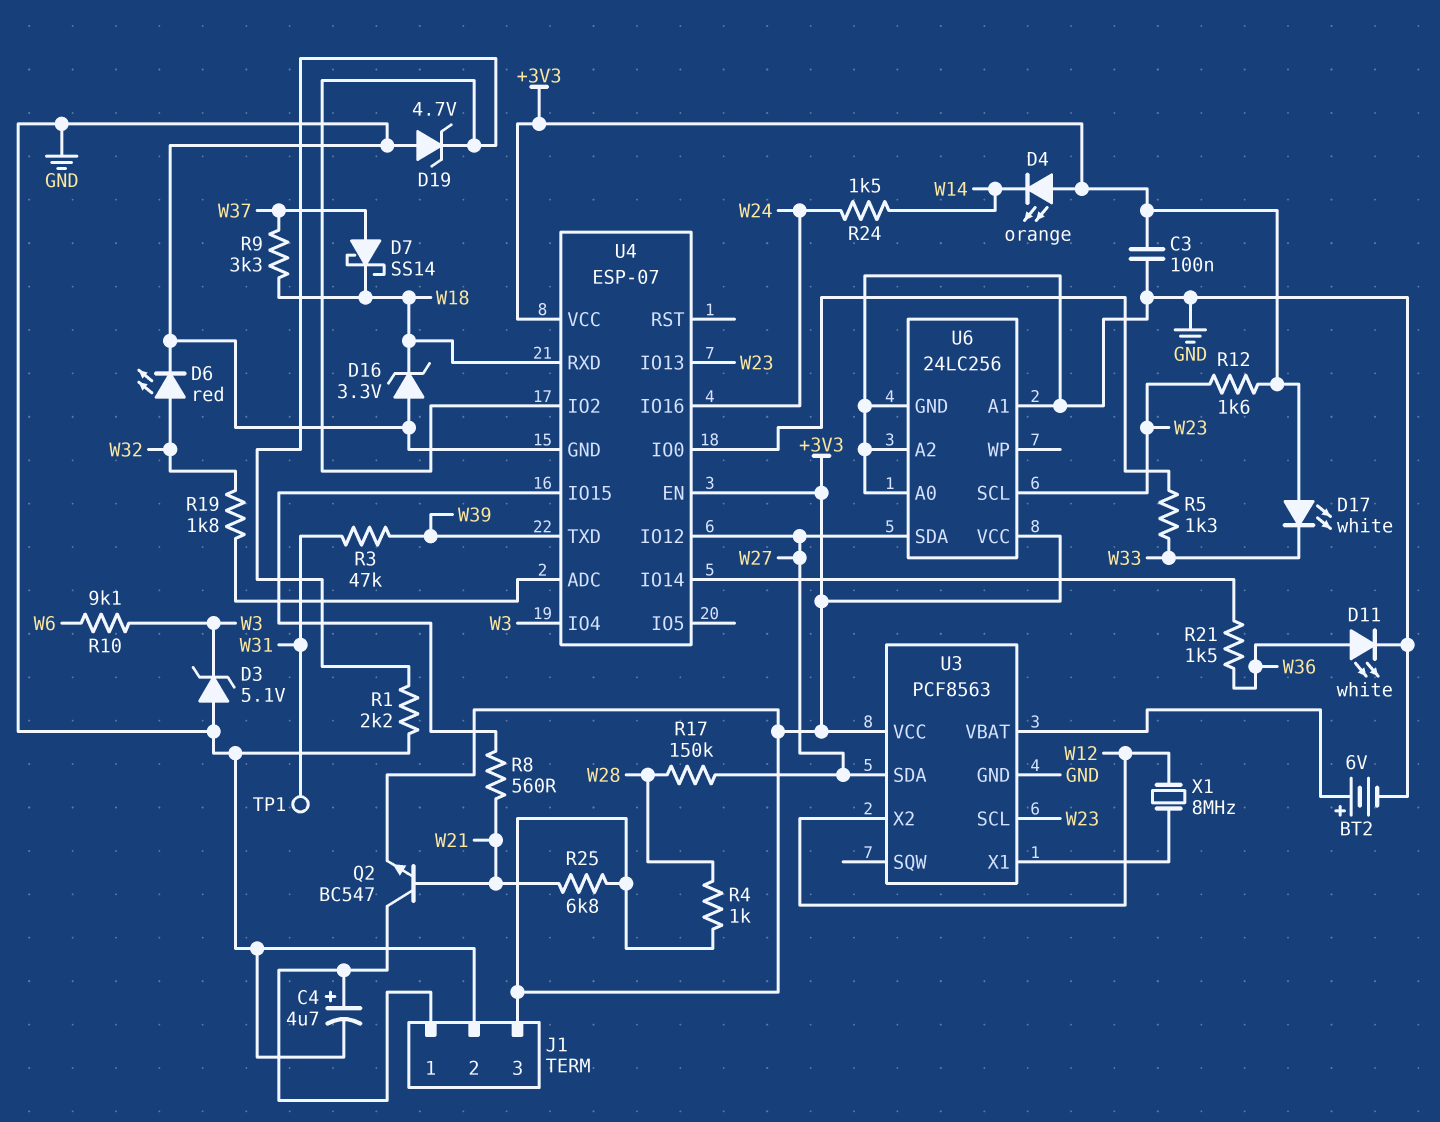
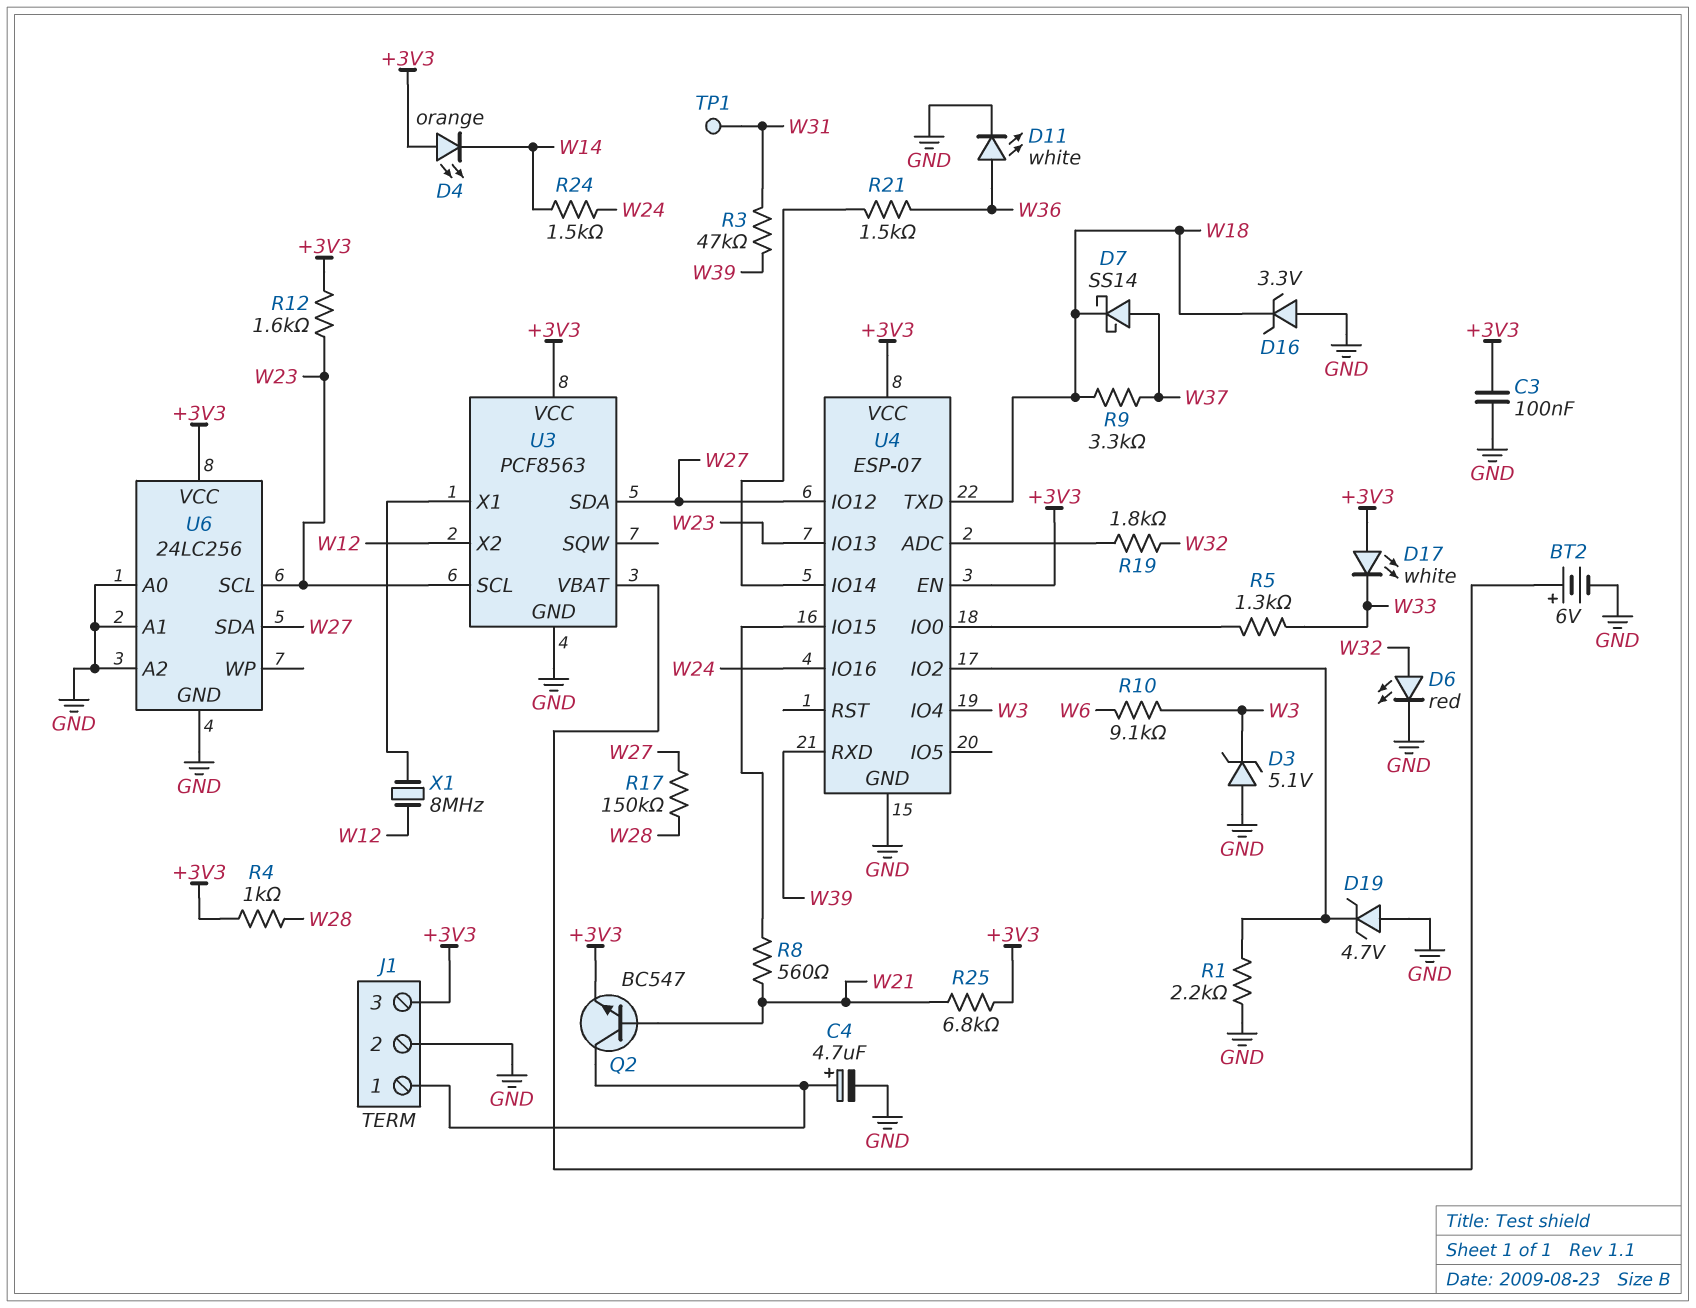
U4 pin RXD: W18 -> W39
U4 pin TXD: W39 -> W18

